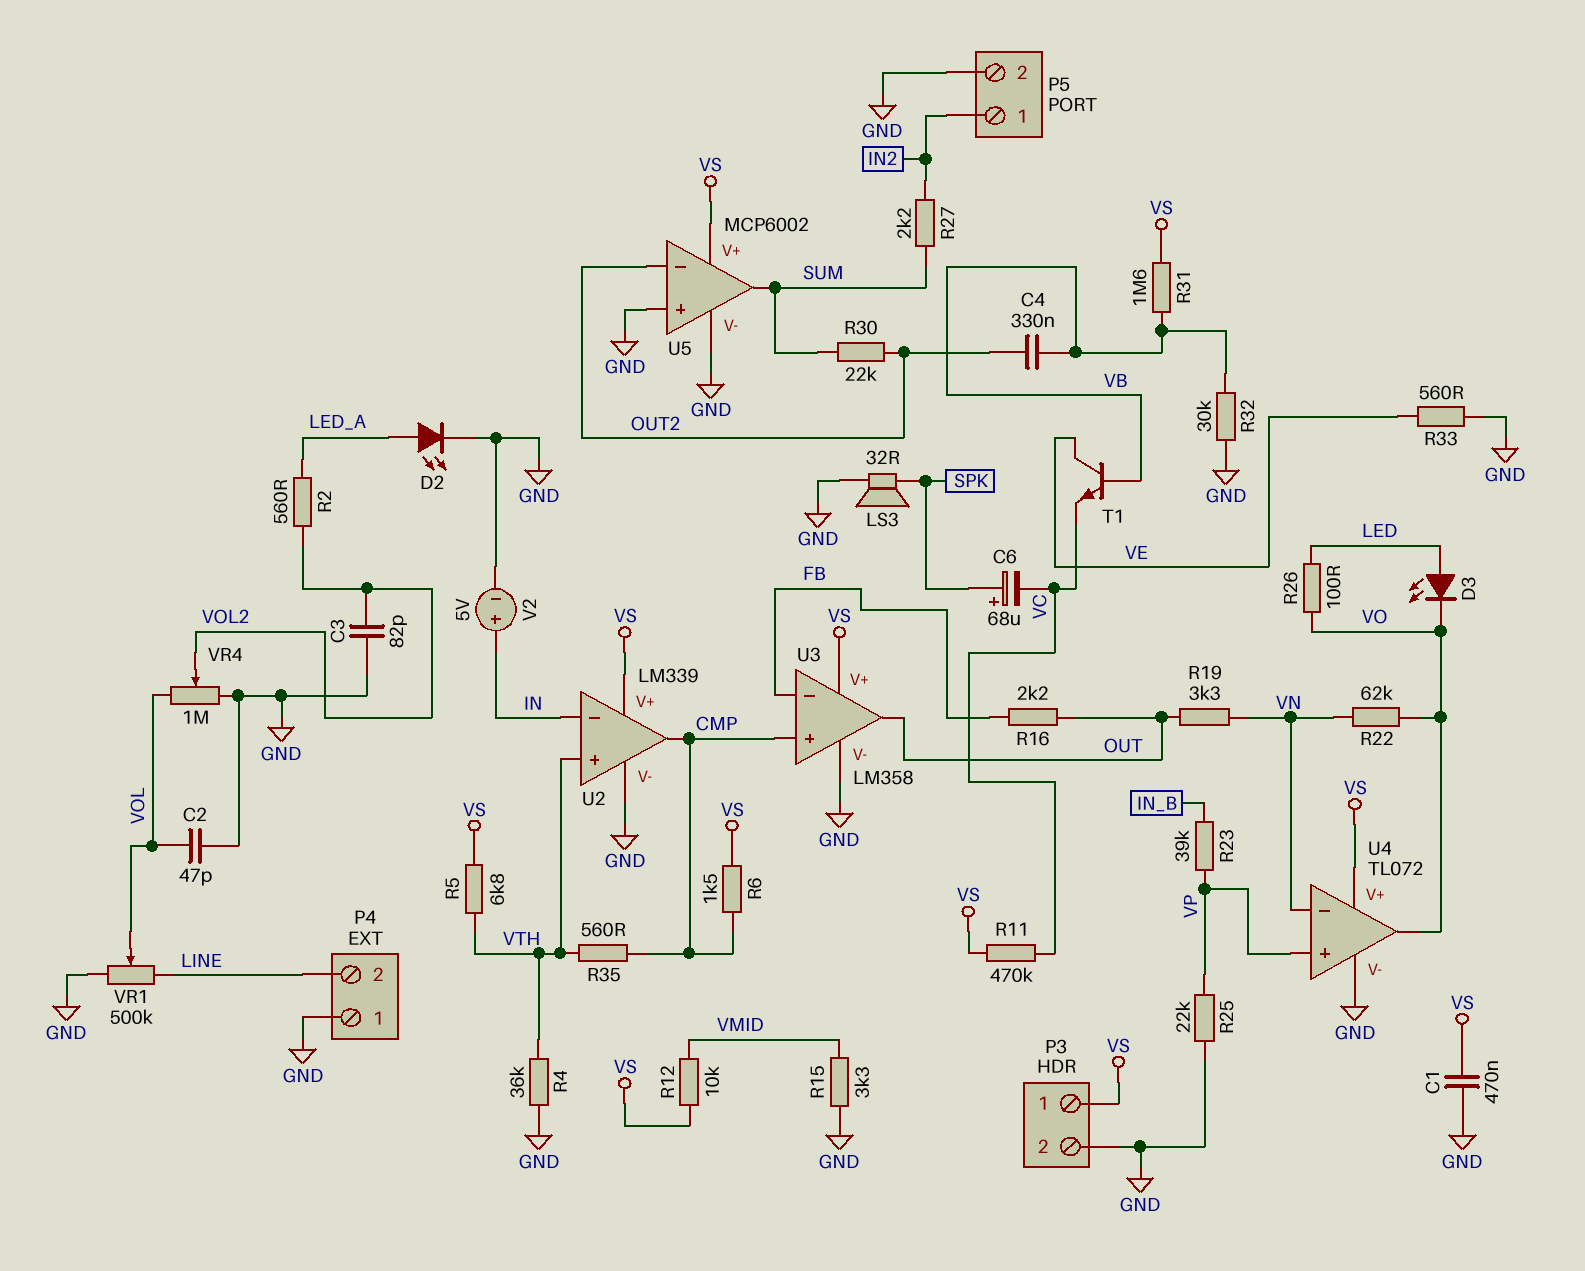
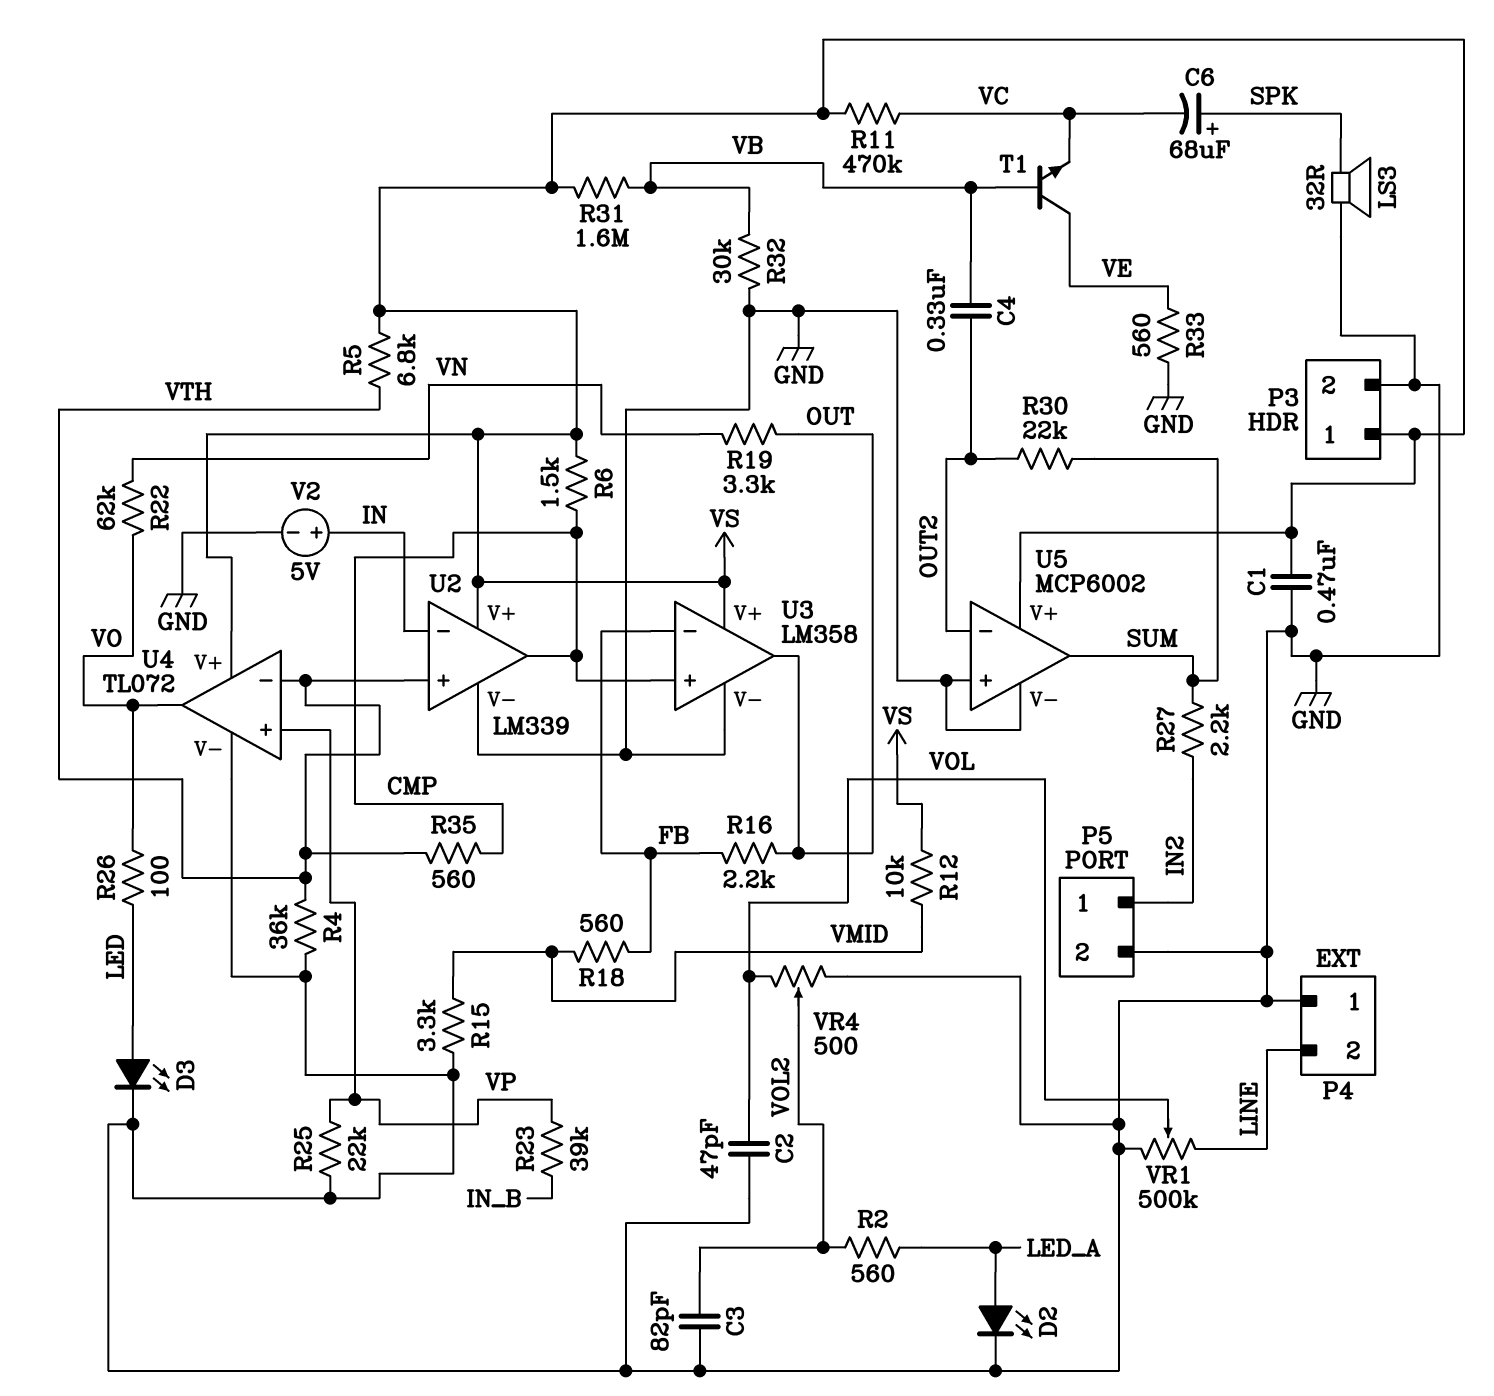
D3: LED (A LED, K VO) -> LED (A LED, K GND)
R18: none -> 560 (FB, VMID)
U4 pin in-: VN -> VTH
VR4: 1M (GND, VOL, wiper VOL2) -> 500 (GND, VOL, wiper VOL2)

